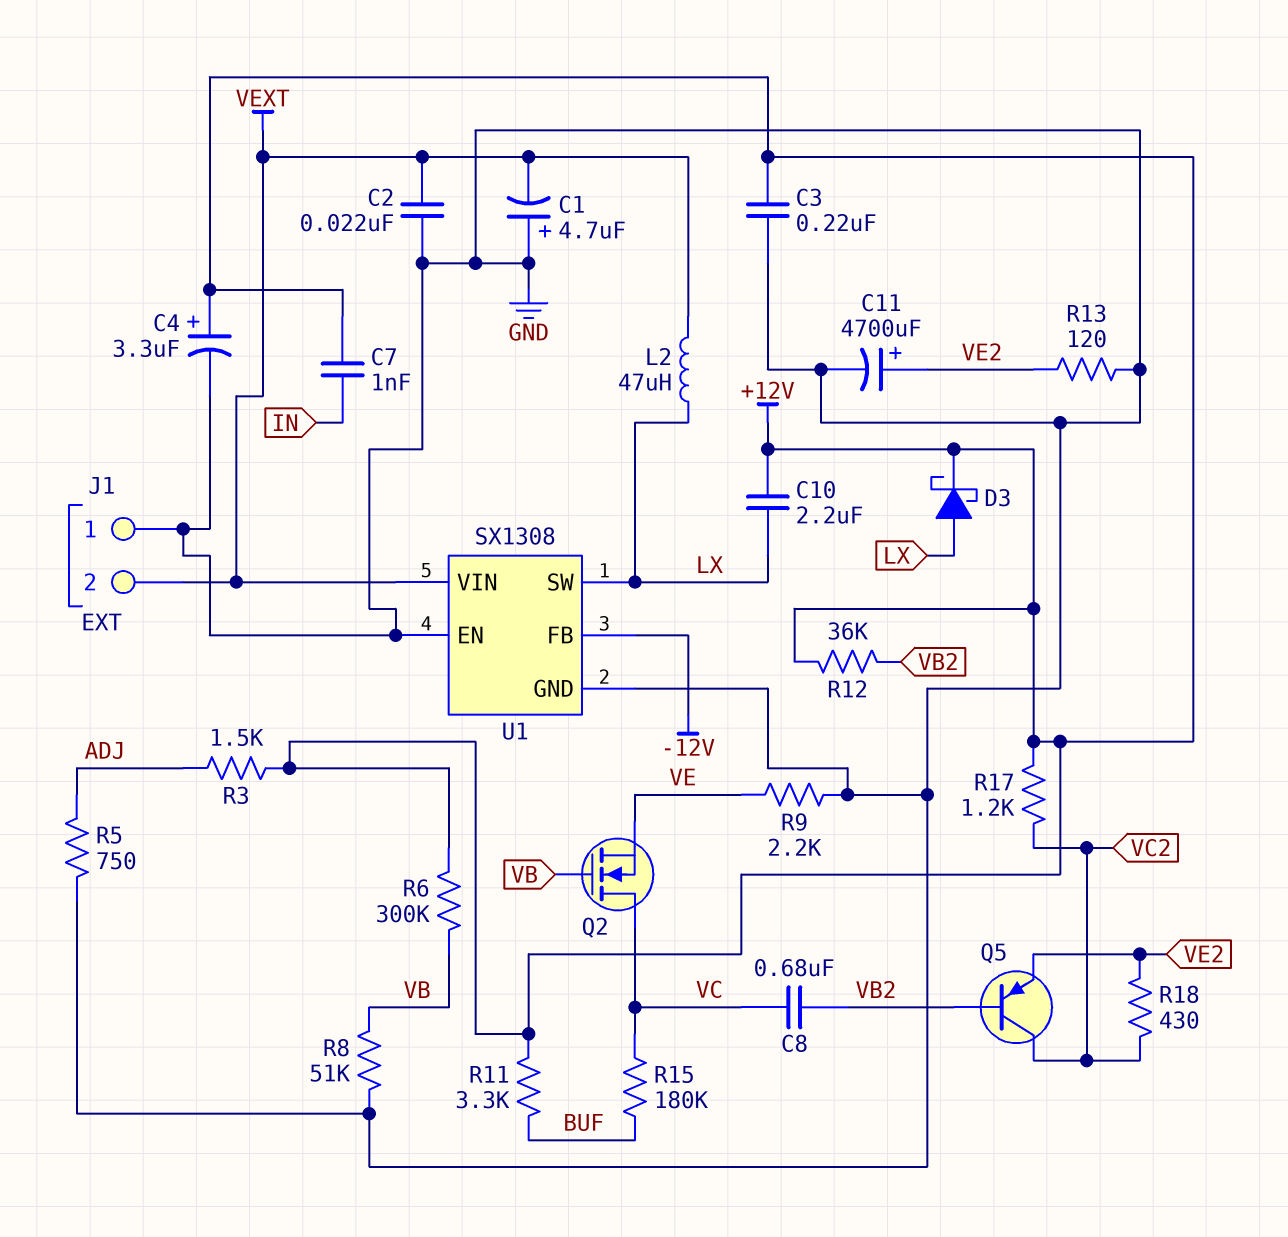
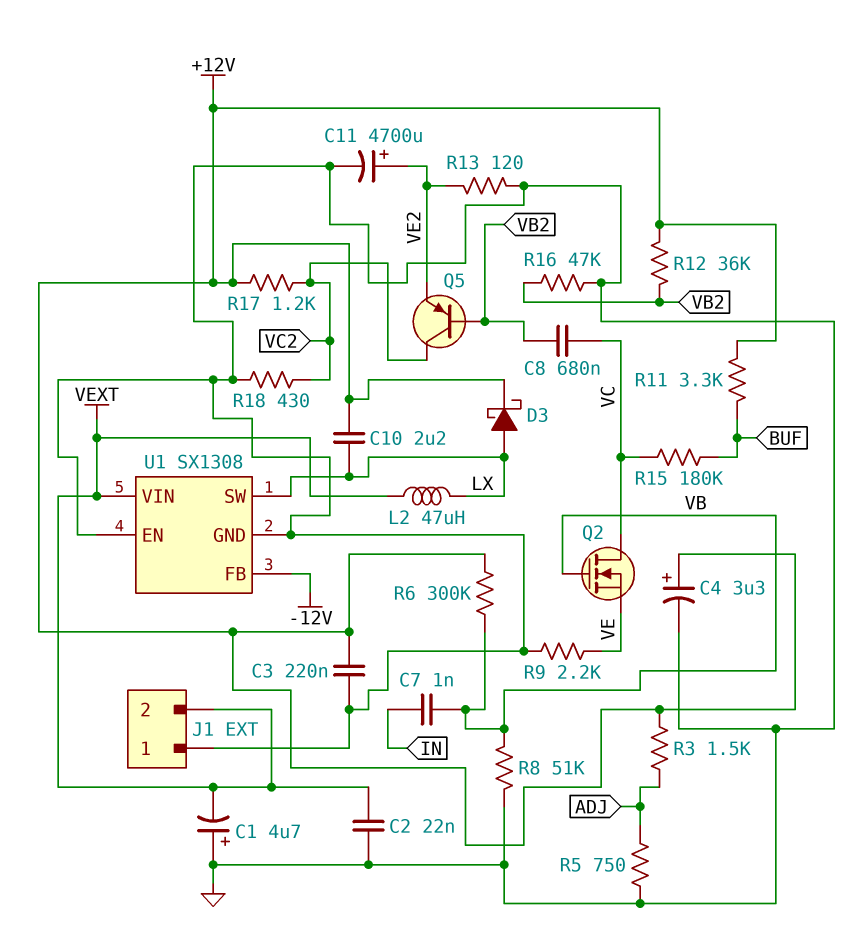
C7: 1nF (+12V, IN) -> 1nF (IN, VB)
R16: none -> 47k (GND, VB2)
R18: 430 (VC2, VE2) -> 430 (GND, VC2)

